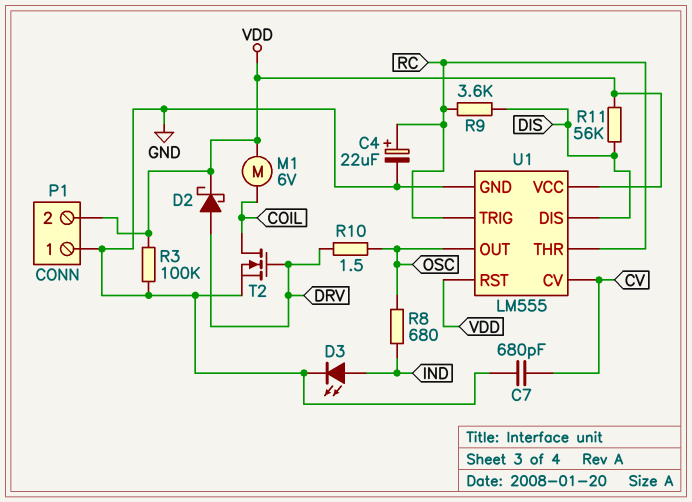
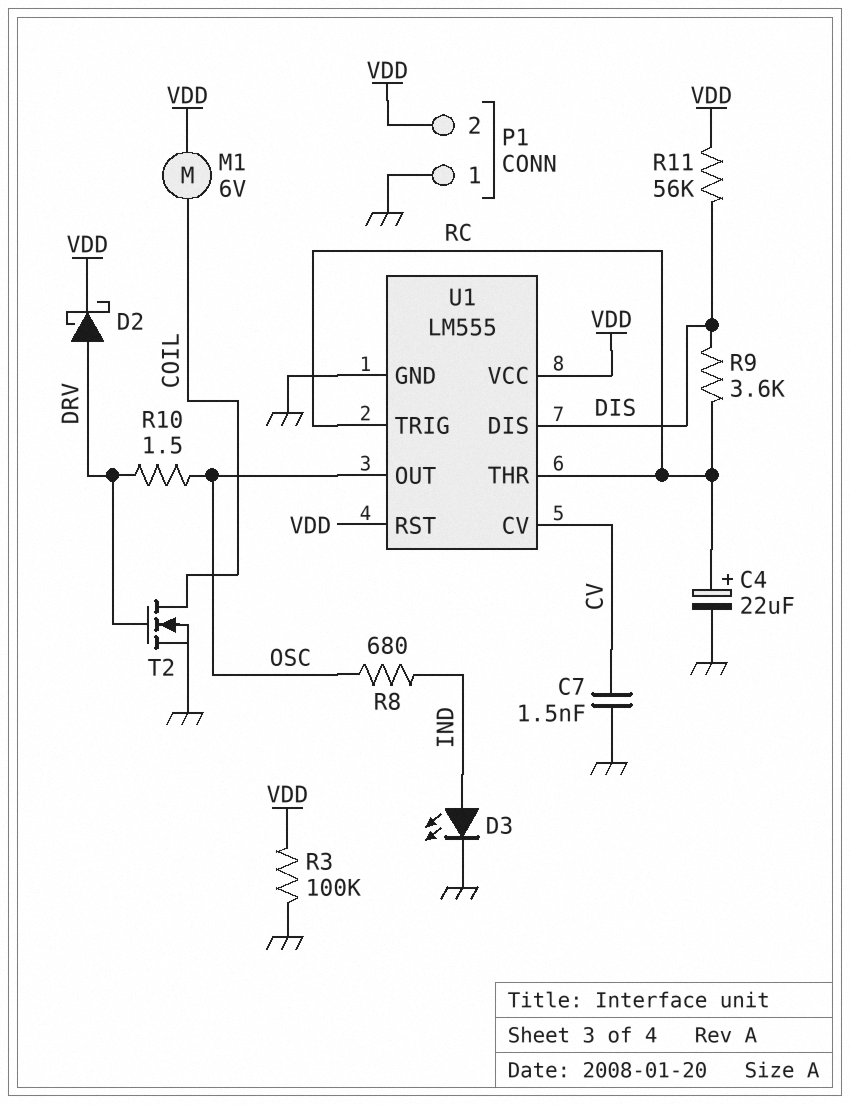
C7: 680pF (CV, GND) -> 1.5nF (CV, GND)

